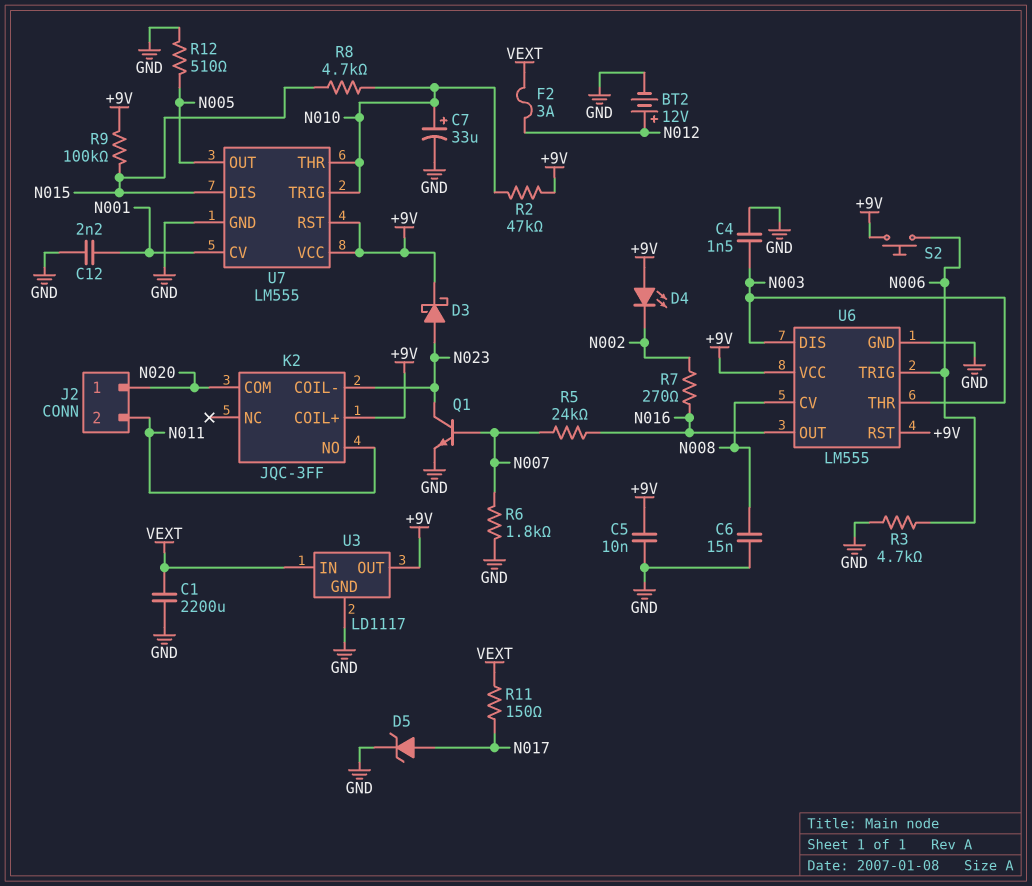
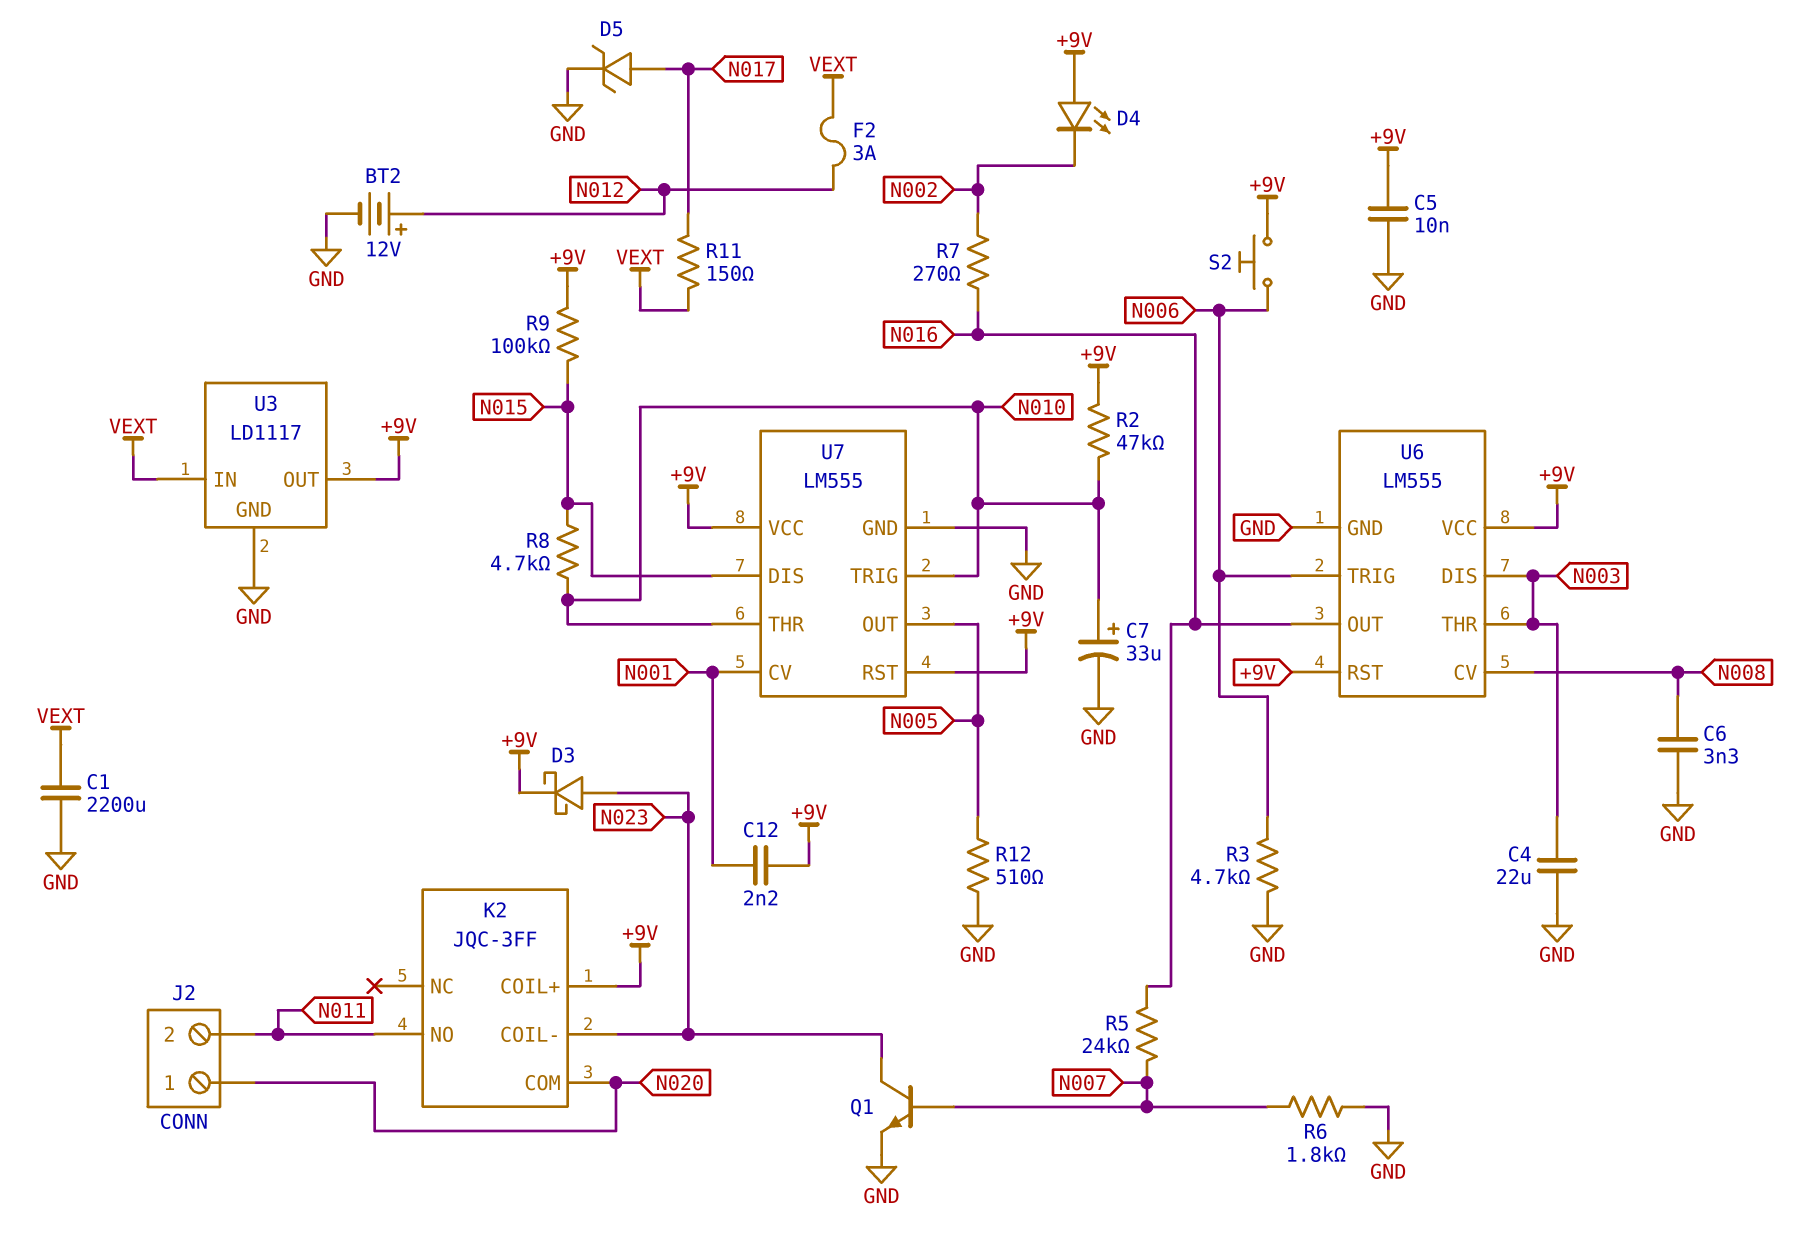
C4: 1.5nF (GND, N003) -> 22uF (GND, N003)
C6: 15nF (GND, N008) -> 3.3nF (GND, N008)
C12: 2.2nF (GND, N001) -> 2.2nF (+9V, N001)

